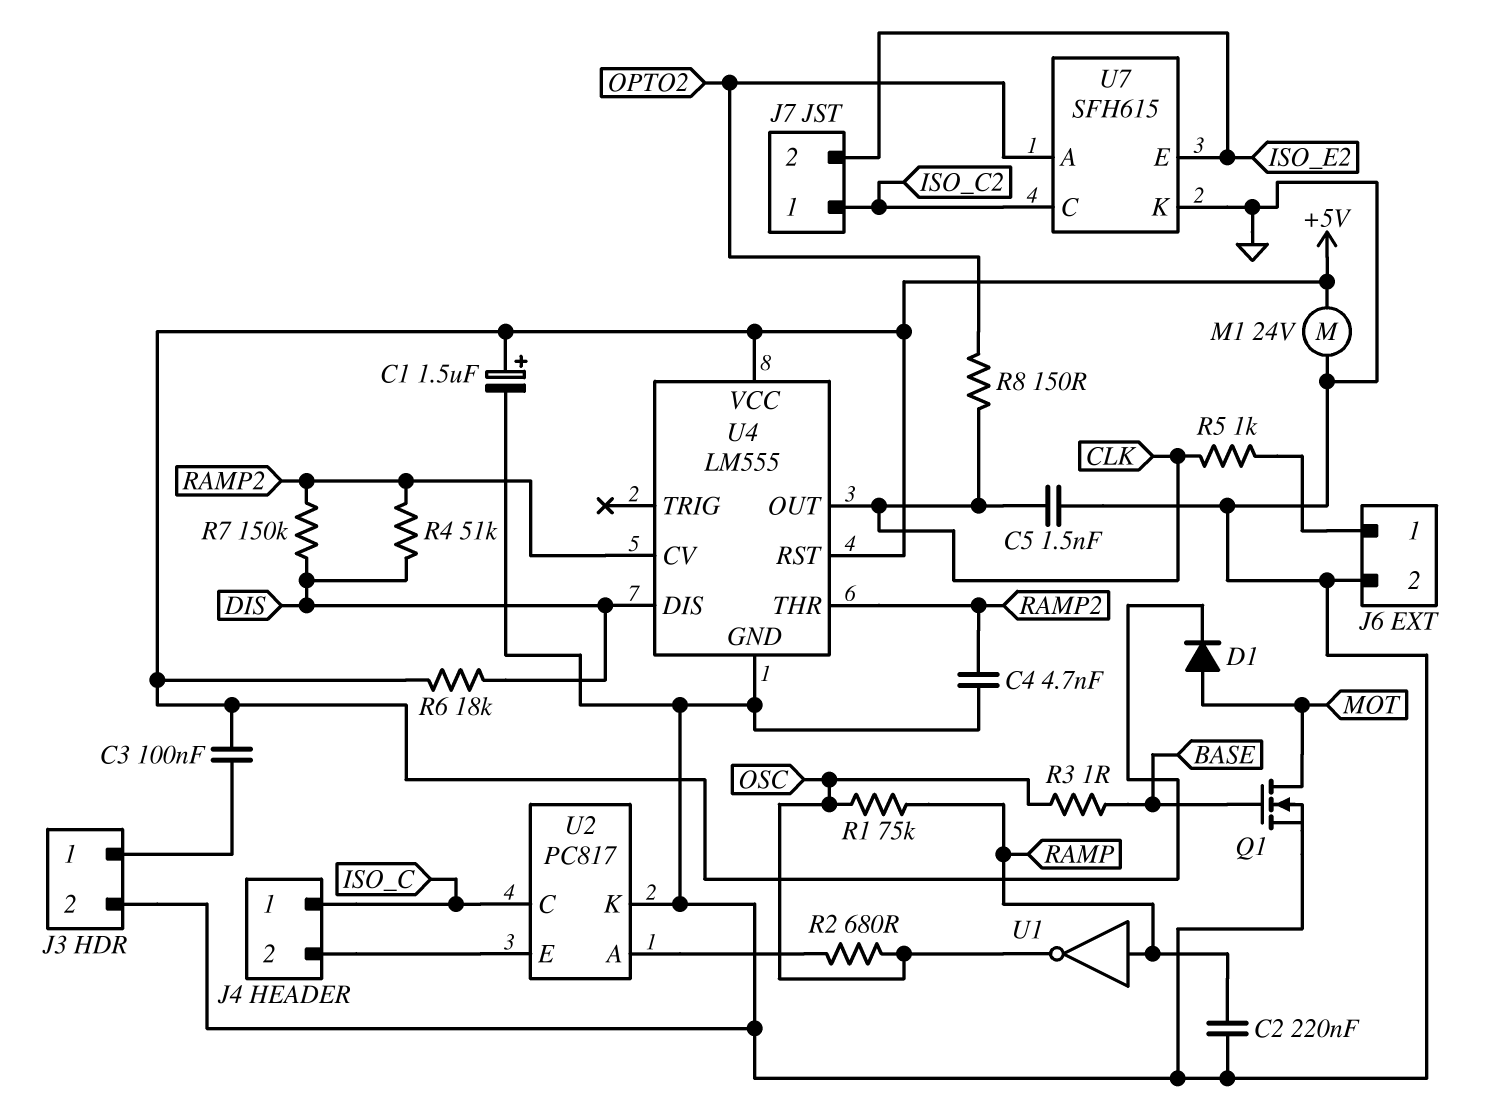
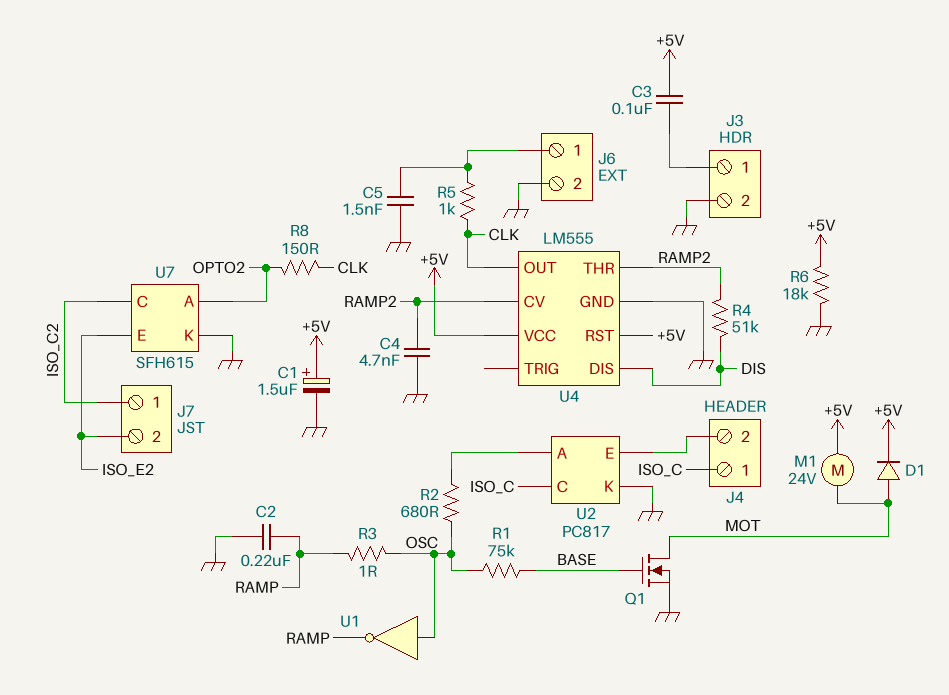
C5: 1.5nF (CLK, GND) -> 1.5nF (GND, J6/1)
M1: motor 24V (+5V, GND) -> motor 24V (+5V, MOT)
R1: 75k (OSC, RAMP) -> 75k (BASE, OSC)
R3: 1 (BASE, OSC) -> 1 (OSC, RAMP)
R6: 18k (+5V, DIS) -> 18k (+5V, GND)
R7: 150k (DIS, RAMP2) -> none
U1: NOT (in RAMP, out OSC) -> NOT (in OSC, out RAMP)

